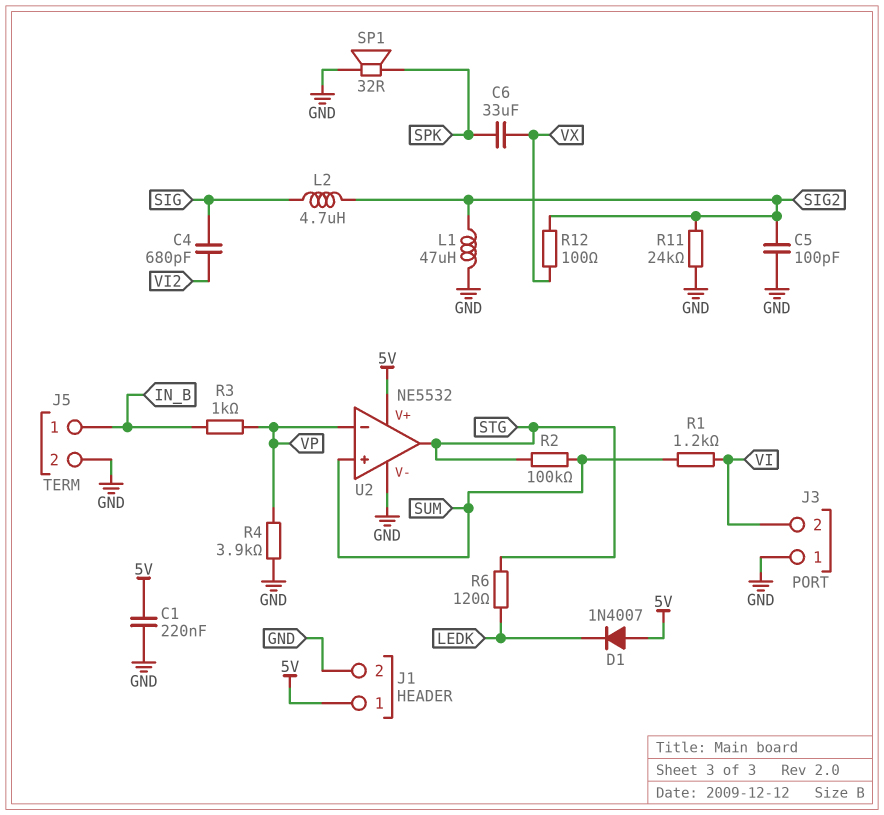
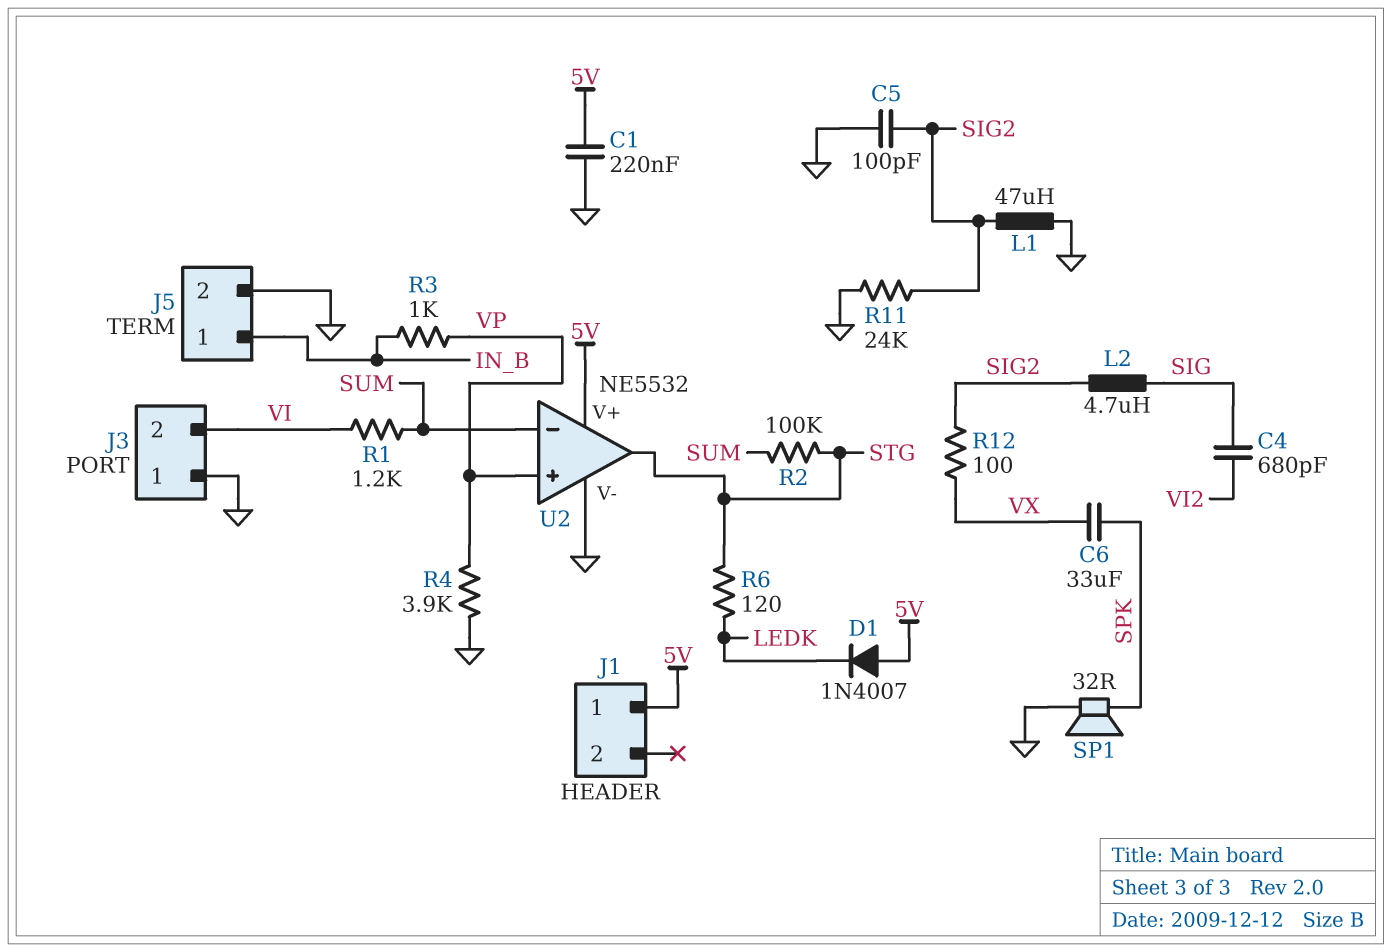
J1 pin 2: GND -> none
U2 pin in+: SUM -> VP
U2 pin in-: VP -> SUM

